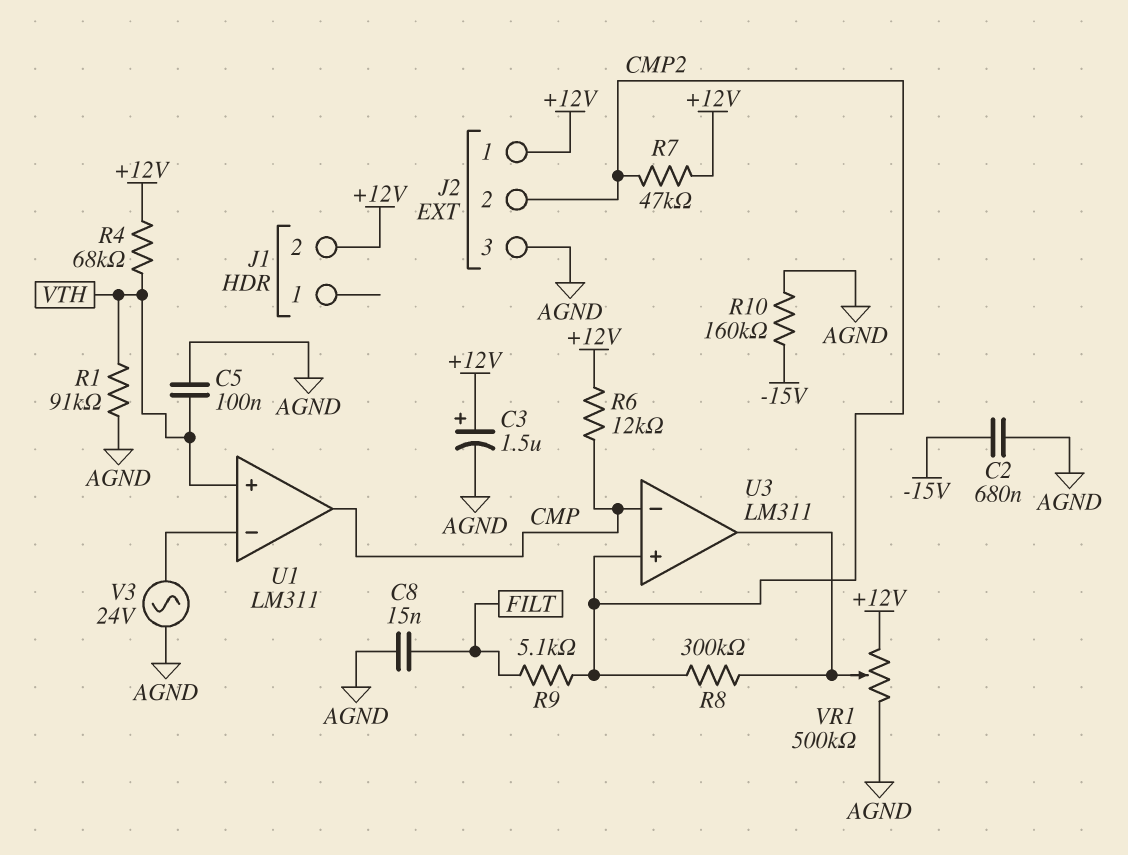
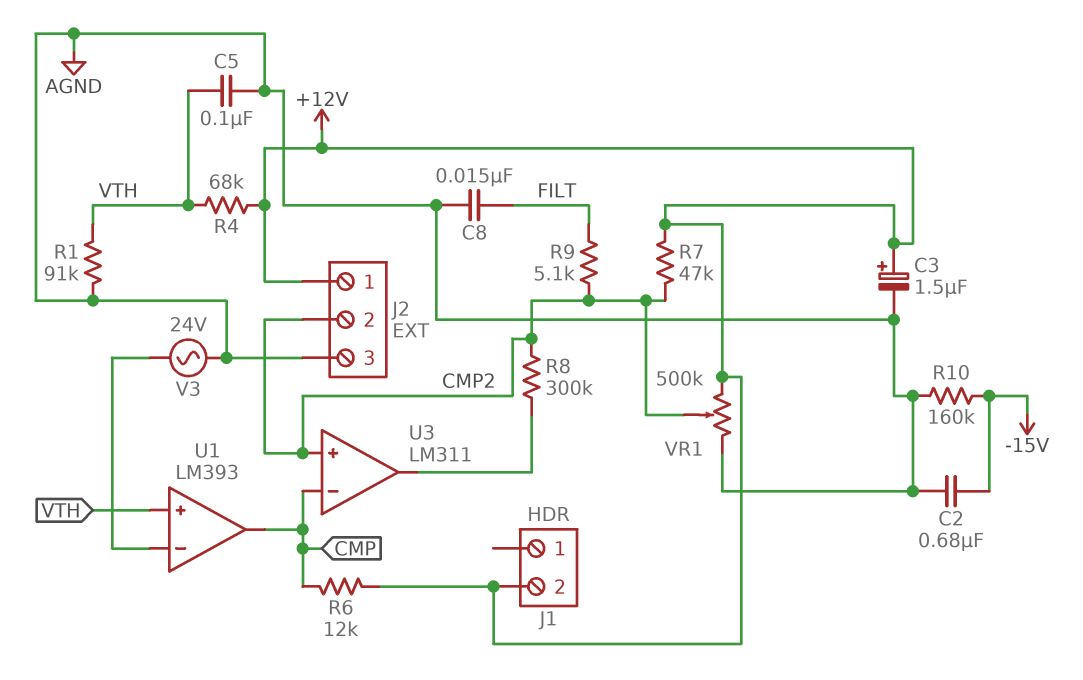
U1: LM311 -> LM393
VR1: 500k (+12V, AGND, wiper U3/out) -> 500k (+12V, AGND, wiper CMP2)

